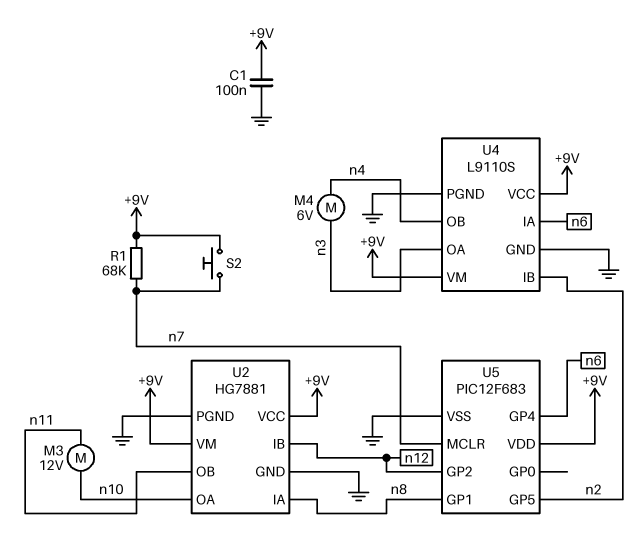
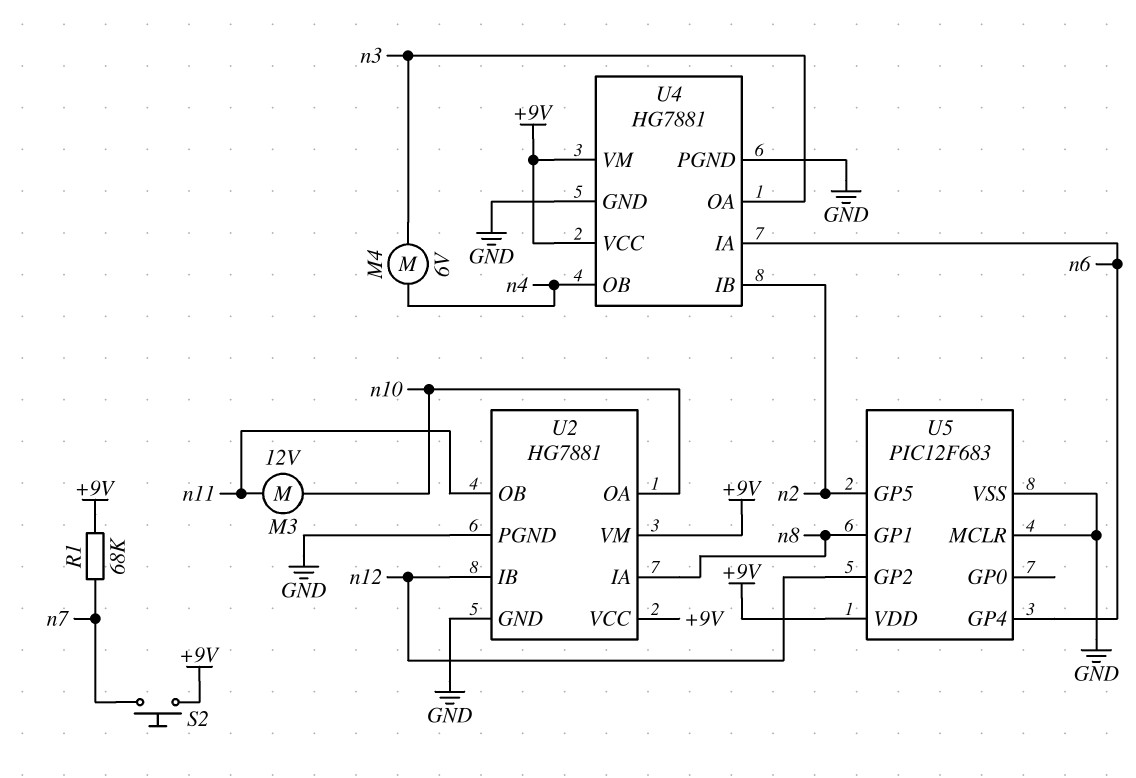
C1: 100nF (+9V, GND) -> none
U4: L9110S -> HG7881
U5 pin MCLR: n7 -> GND

